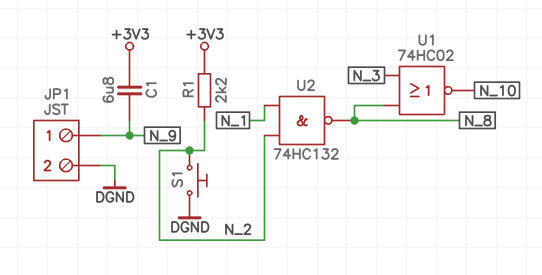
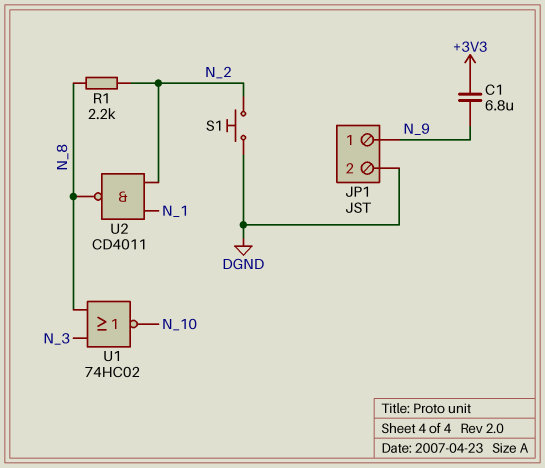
R1: 2.2k (+3V3, N_2) -> 2.2k (N_2, N_8)
U2: NAND 74HC132 (in N_1, in N_2, out N_8) -> NAND CD4011 (in N_1, in N_2, out N_8)

